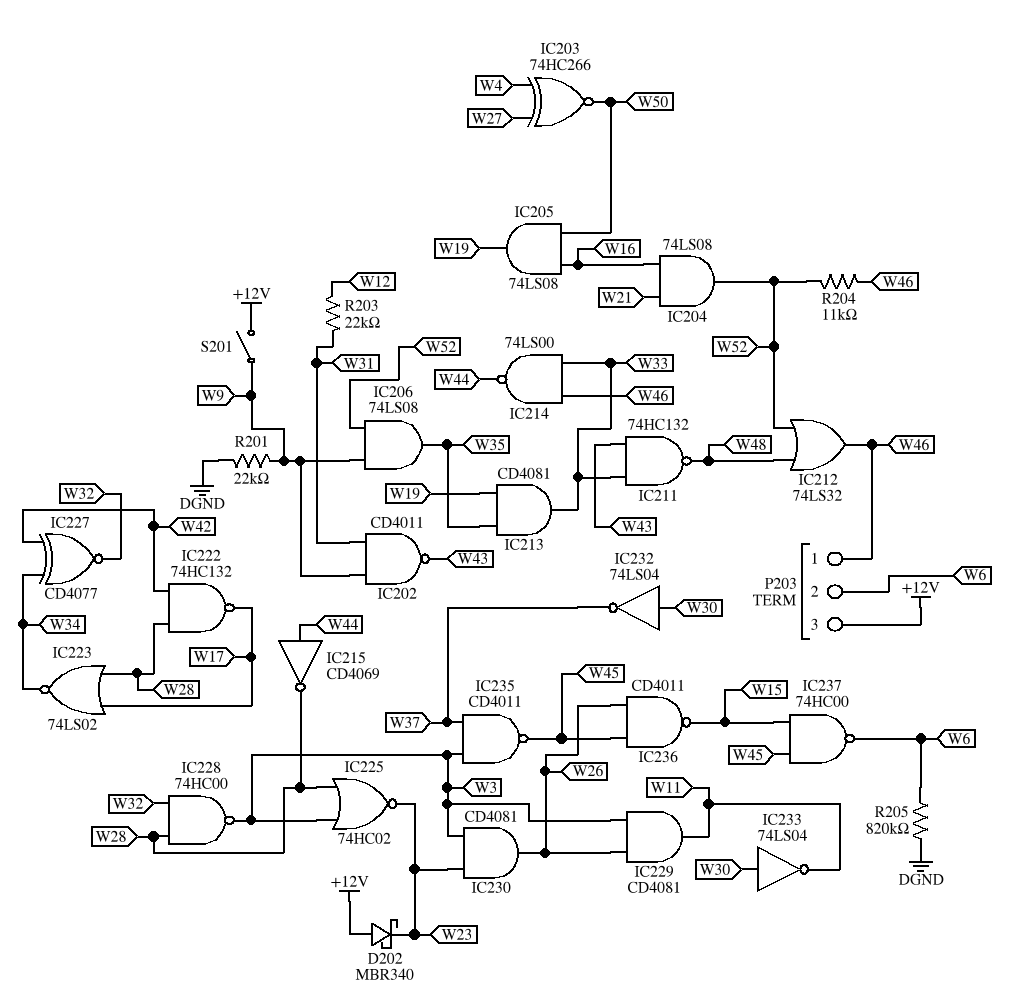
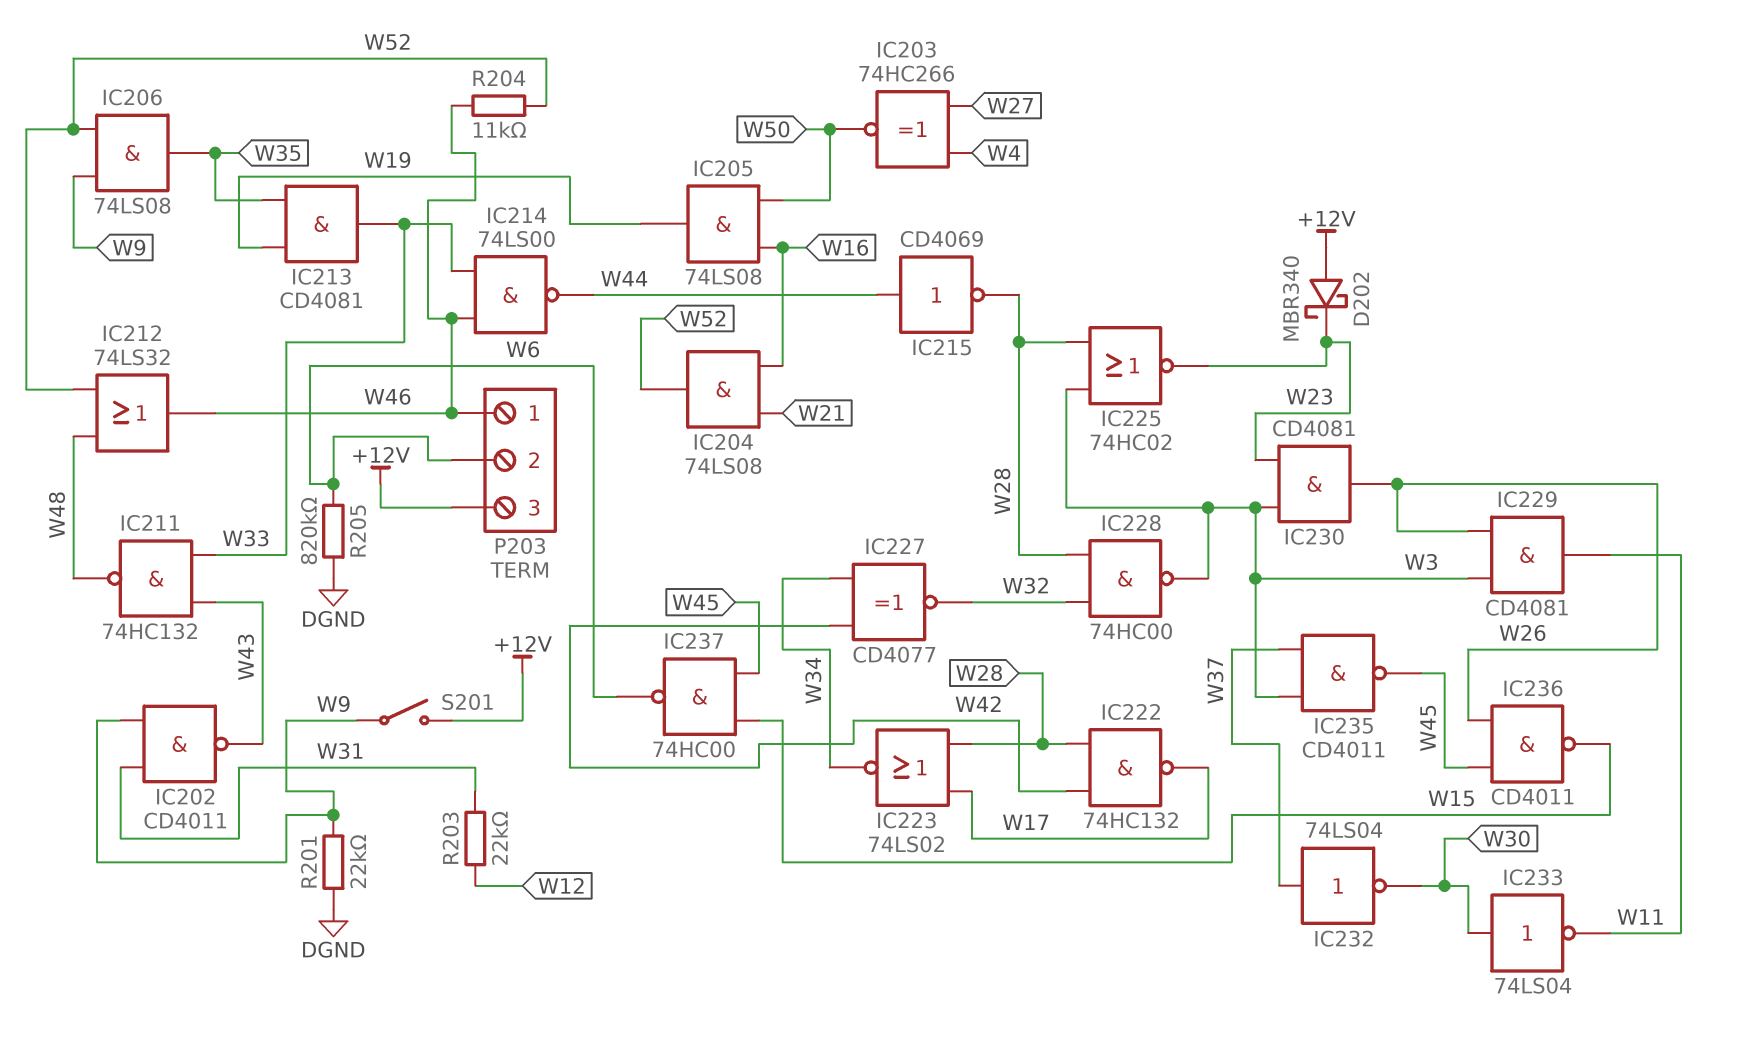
IC232: NOT 74LS04 (in W30, out W37) -> NOT 74LS04 (in W37, out W30)

